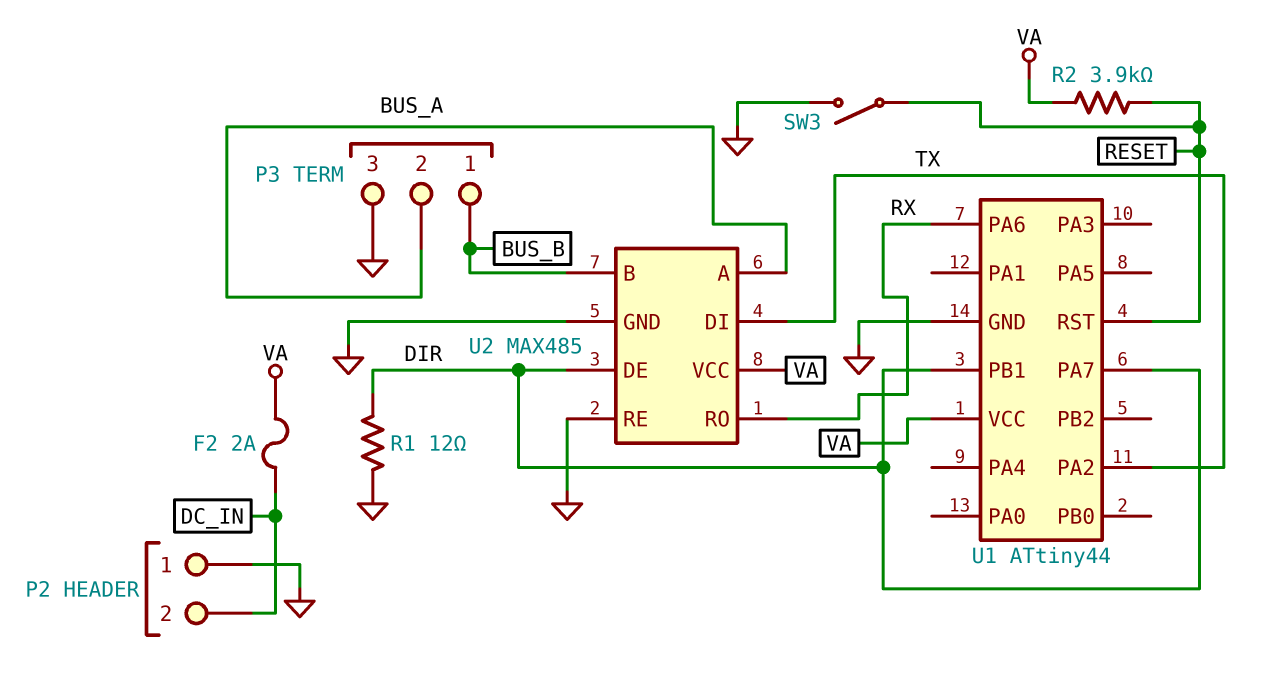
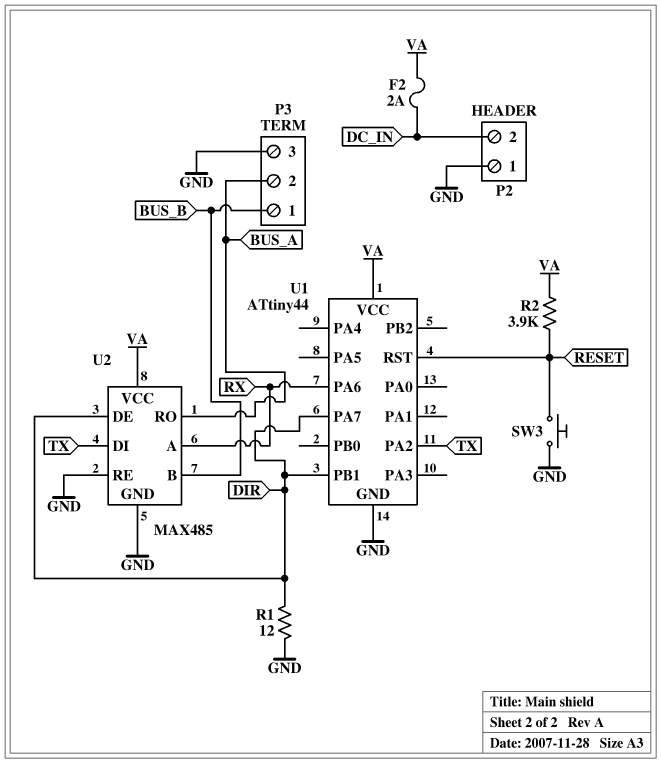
SW3: switch (GND, RESET) -> button (GND, RESET)
U2 pin A: BUS_A -> RX
U2 pin RO: RX -> BUS_A

